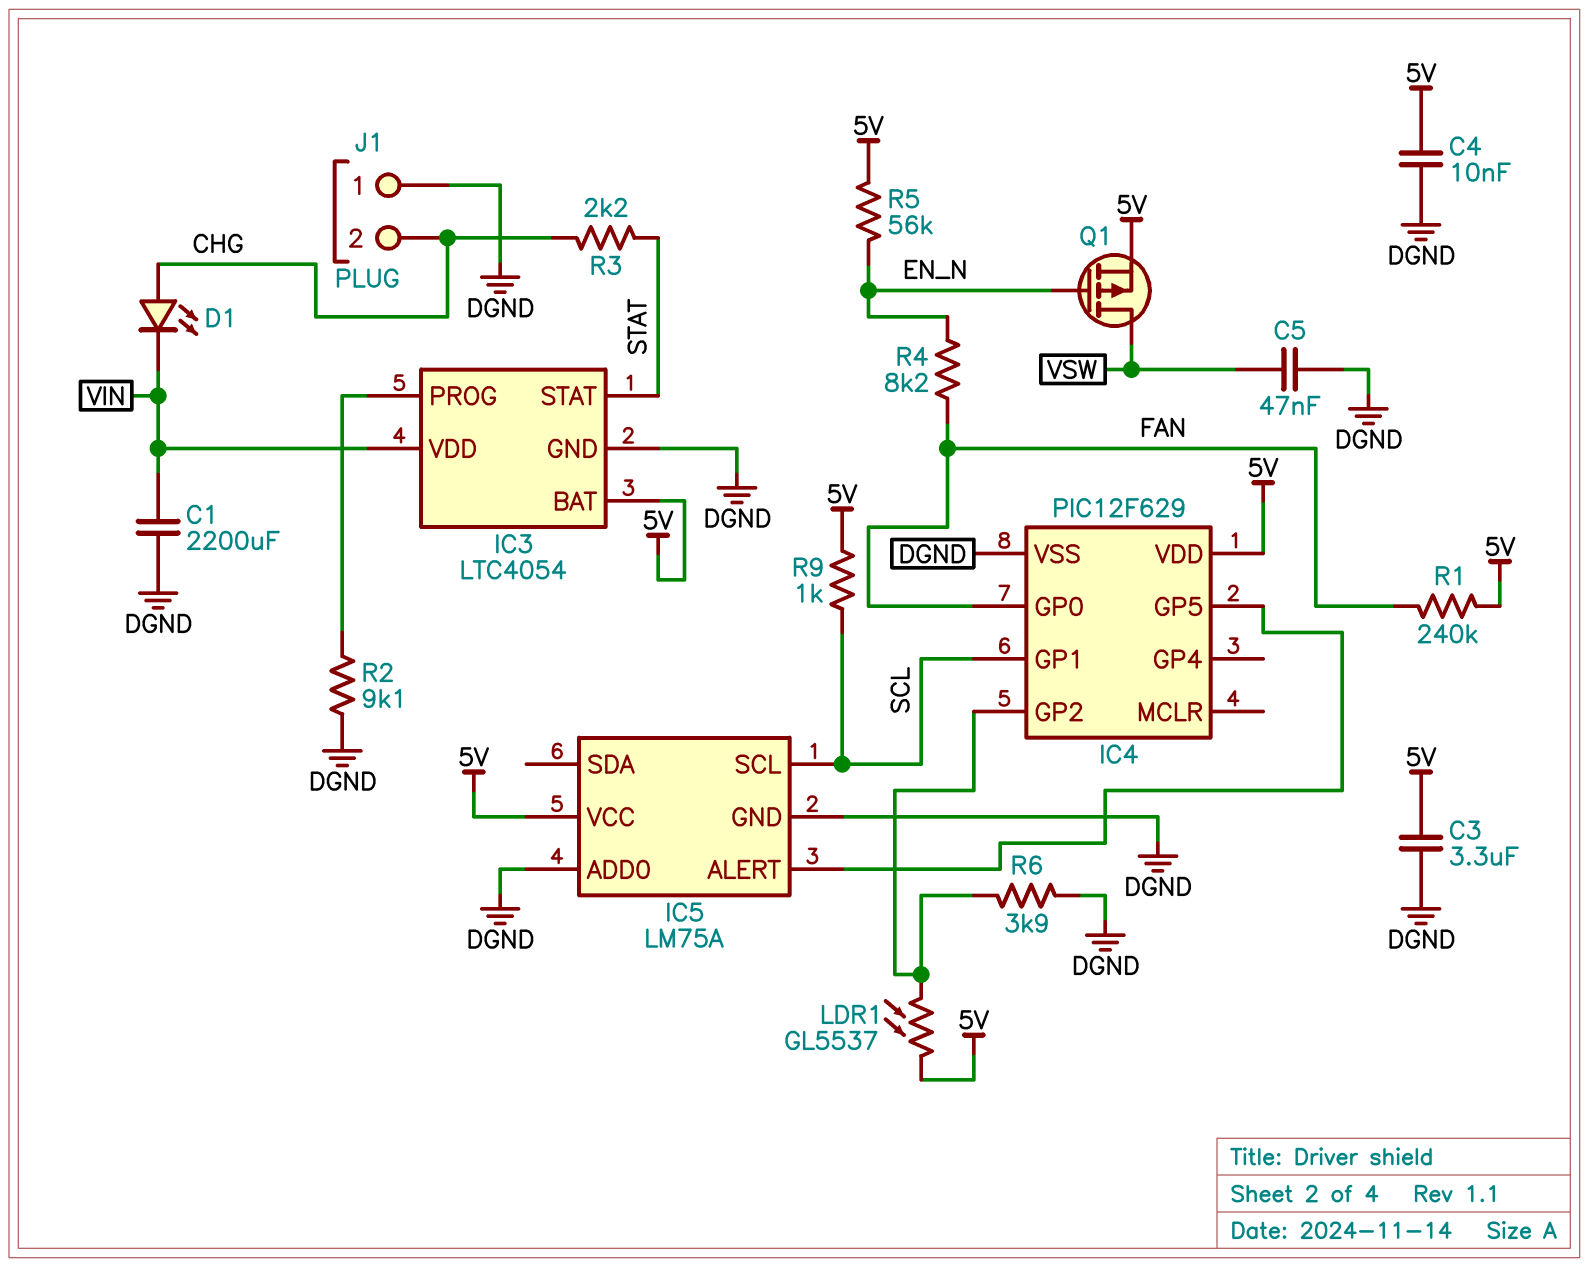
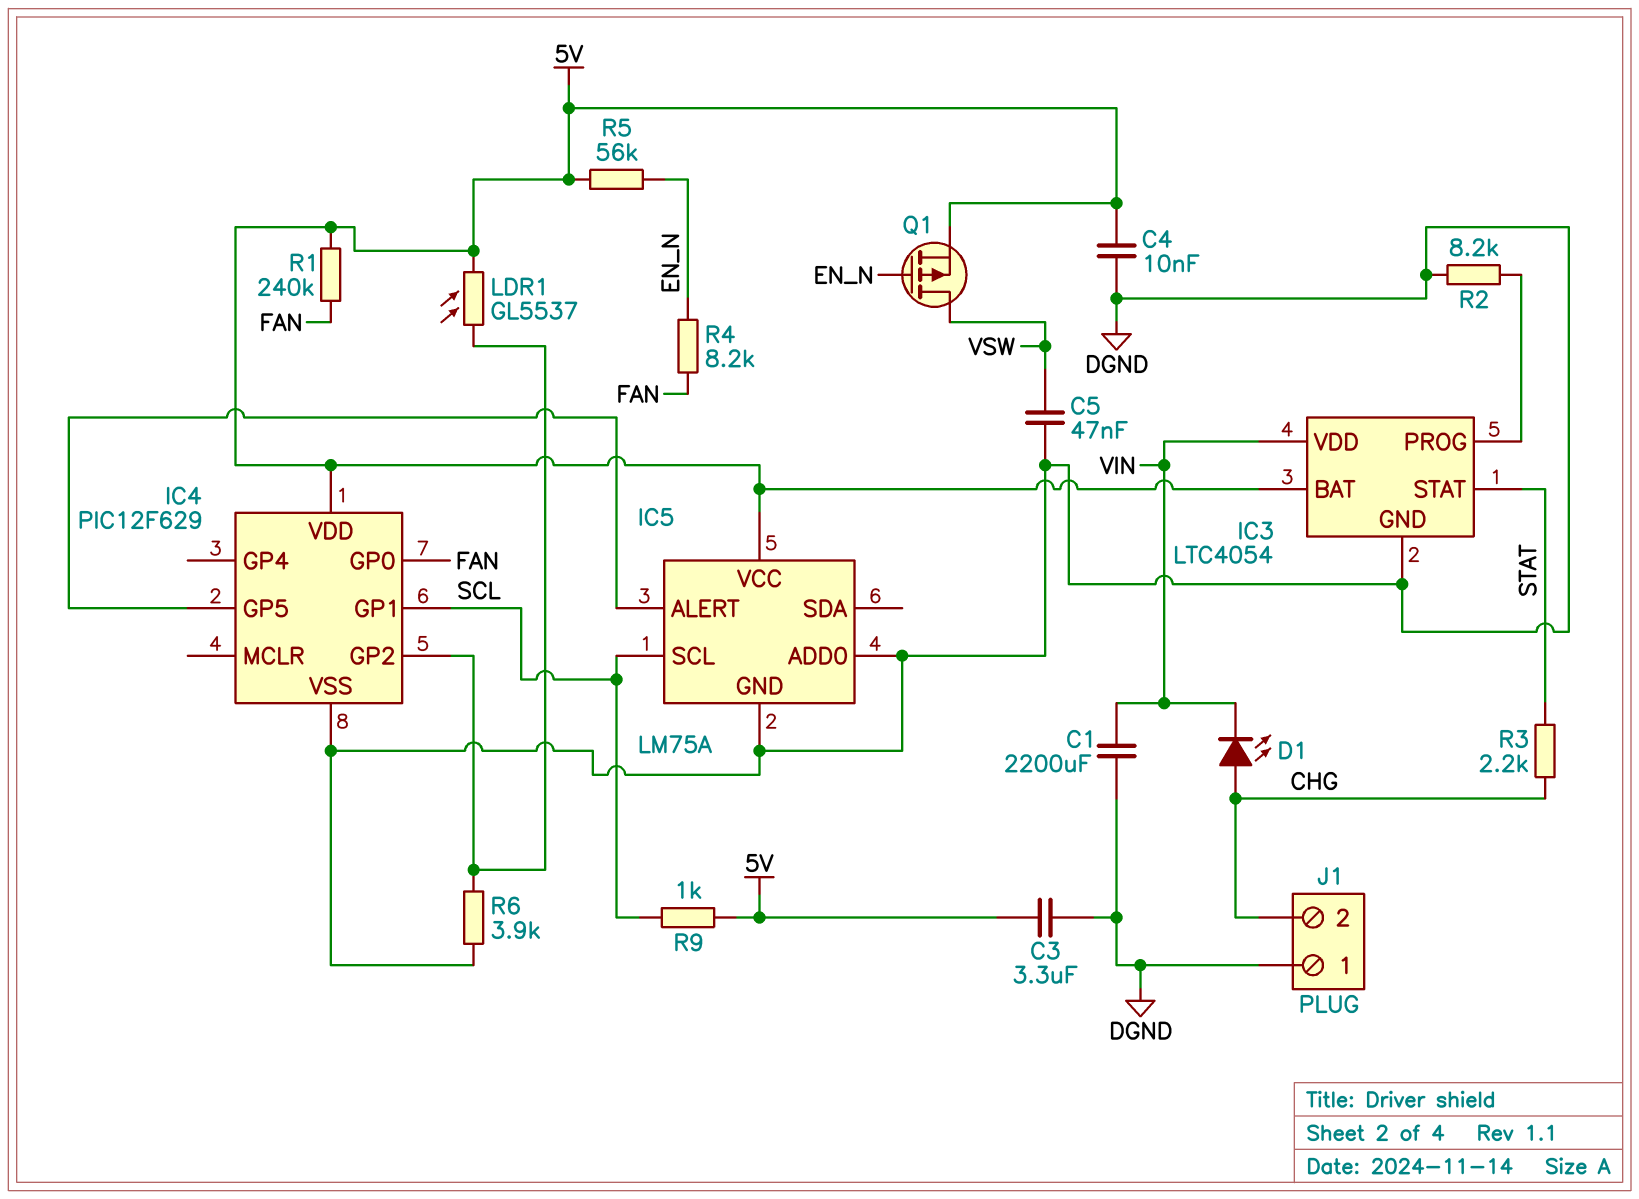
R2: 9.1k (DGND, IC3/PROG) -> 8.2k (DGND, IC3/PROG)

